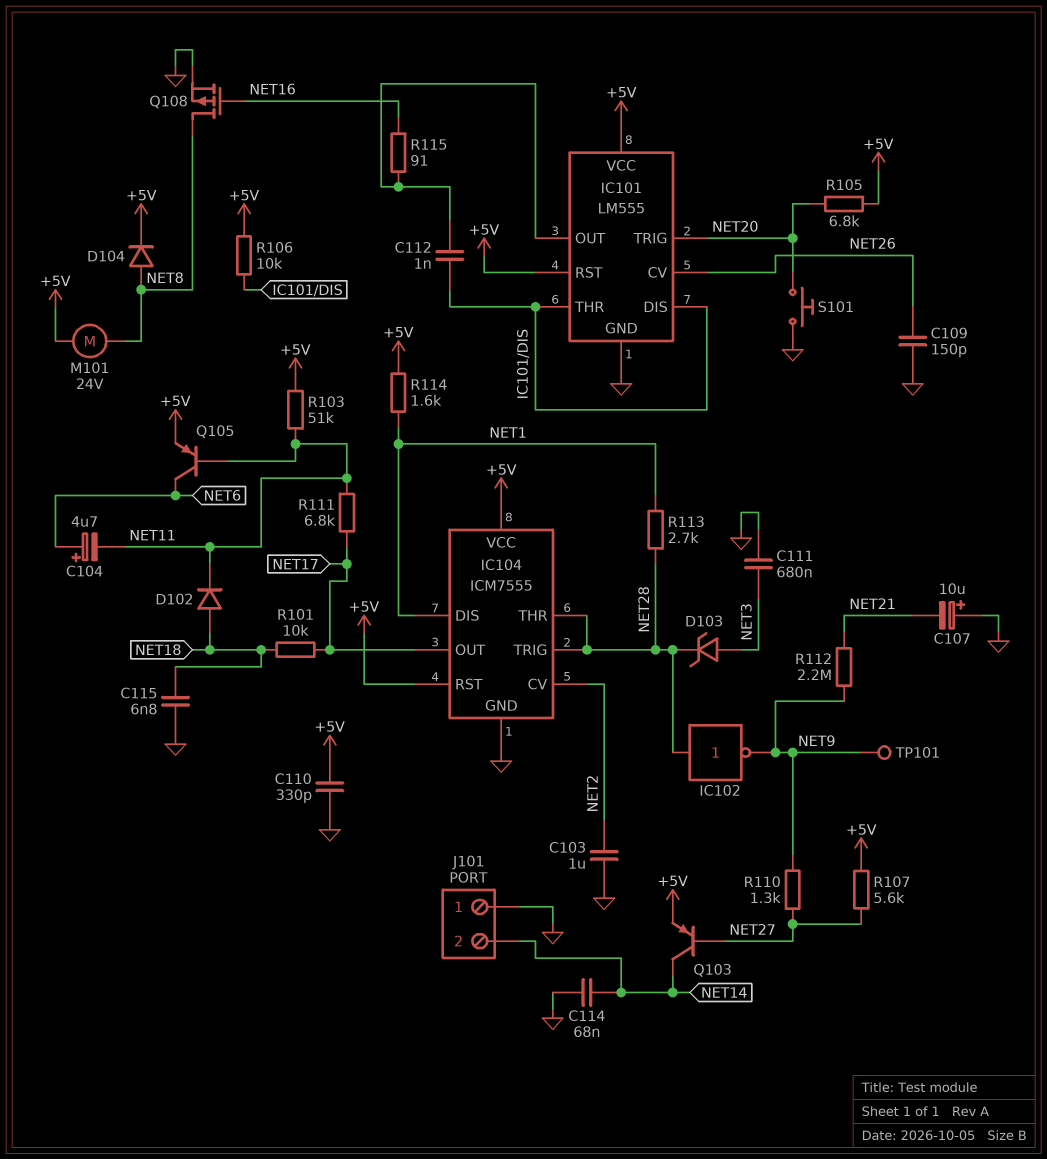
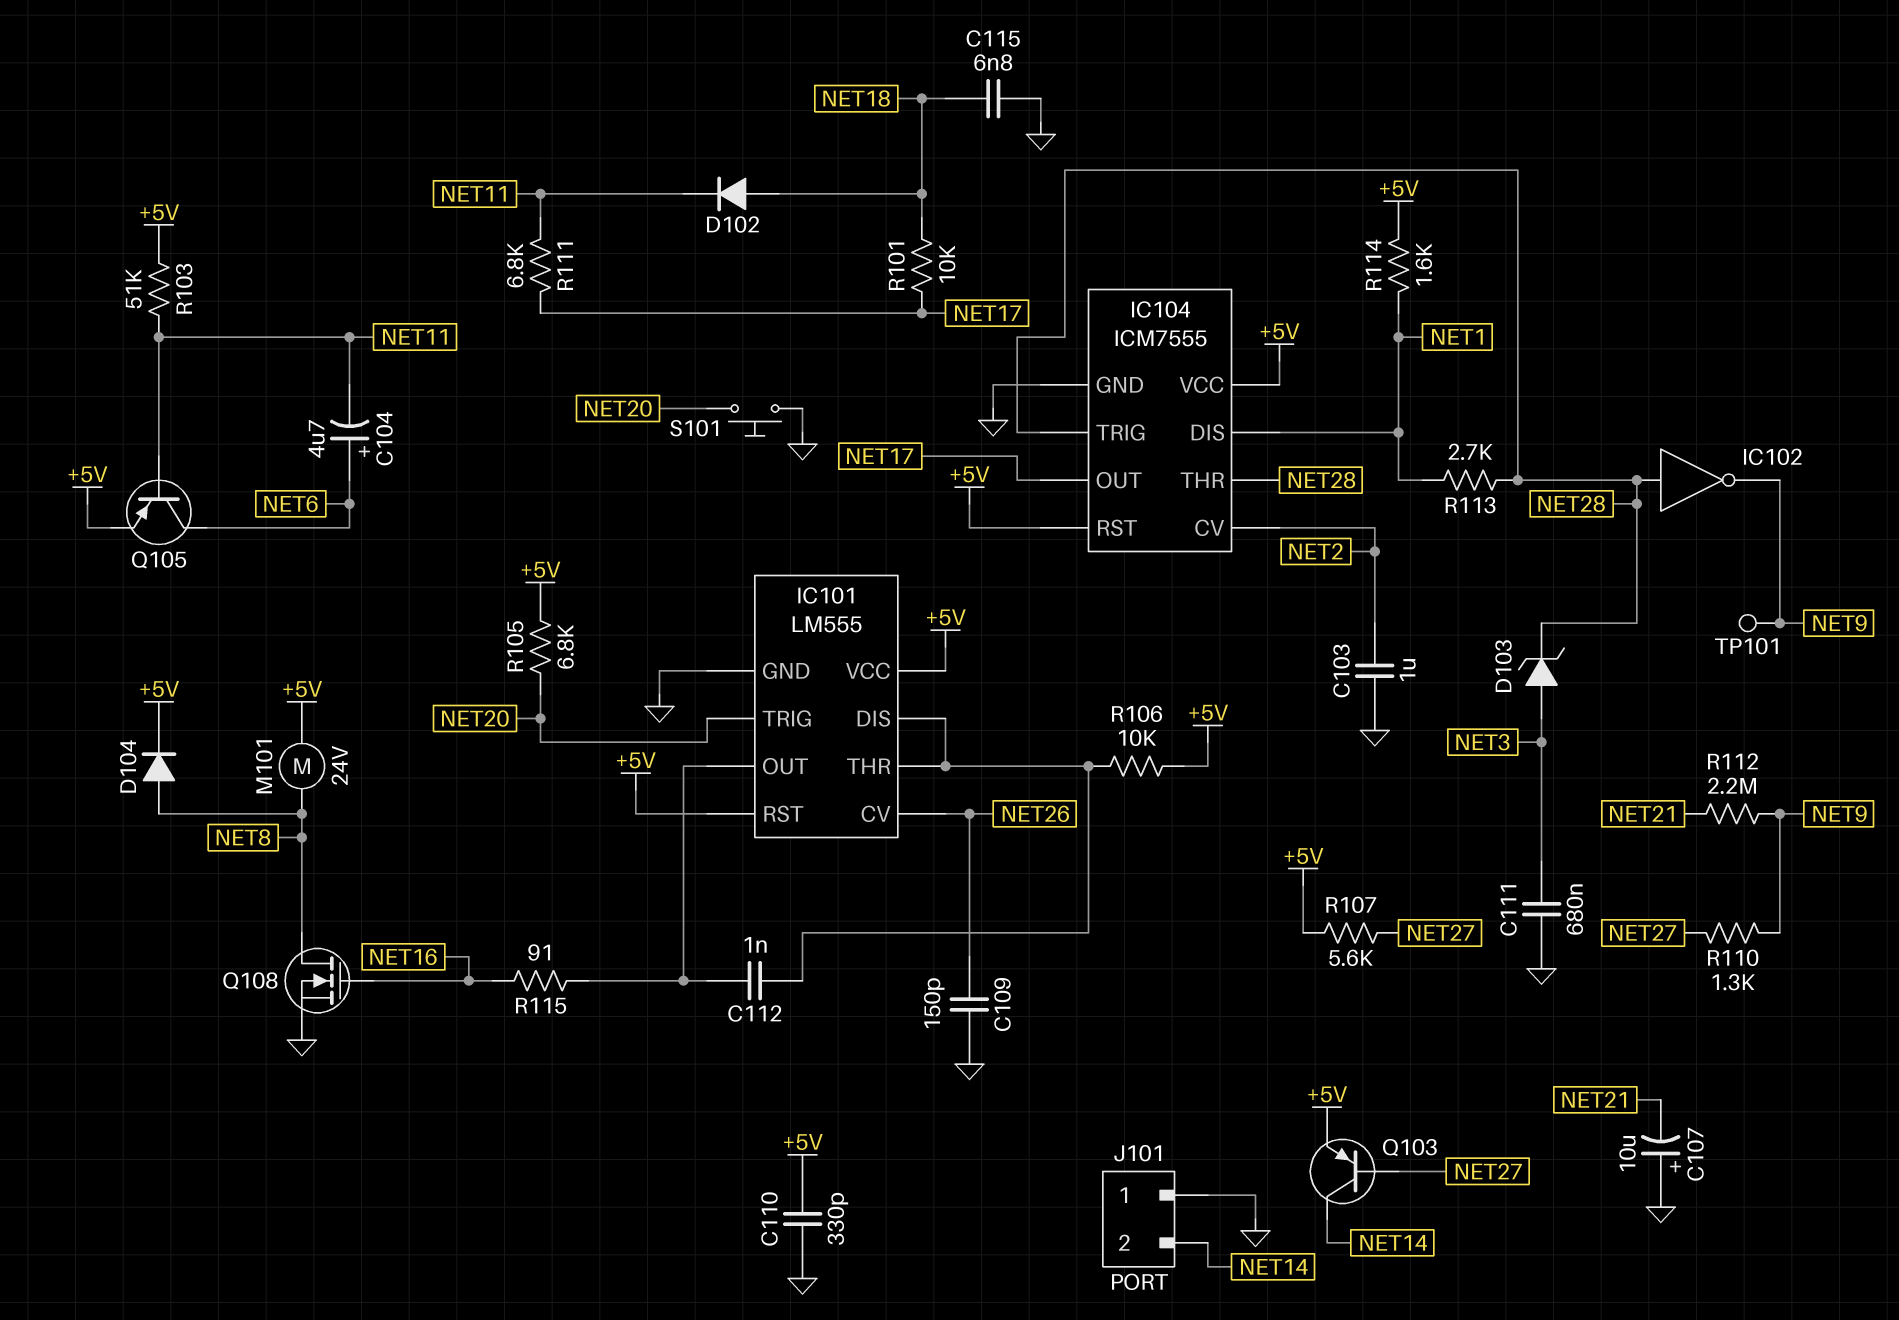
C114: 68nF (GND, NET14) -> none
Q108: PMOS (G NET16, D NET8, S GND) -> NMOS (G NET16, D NET8, S GND)

